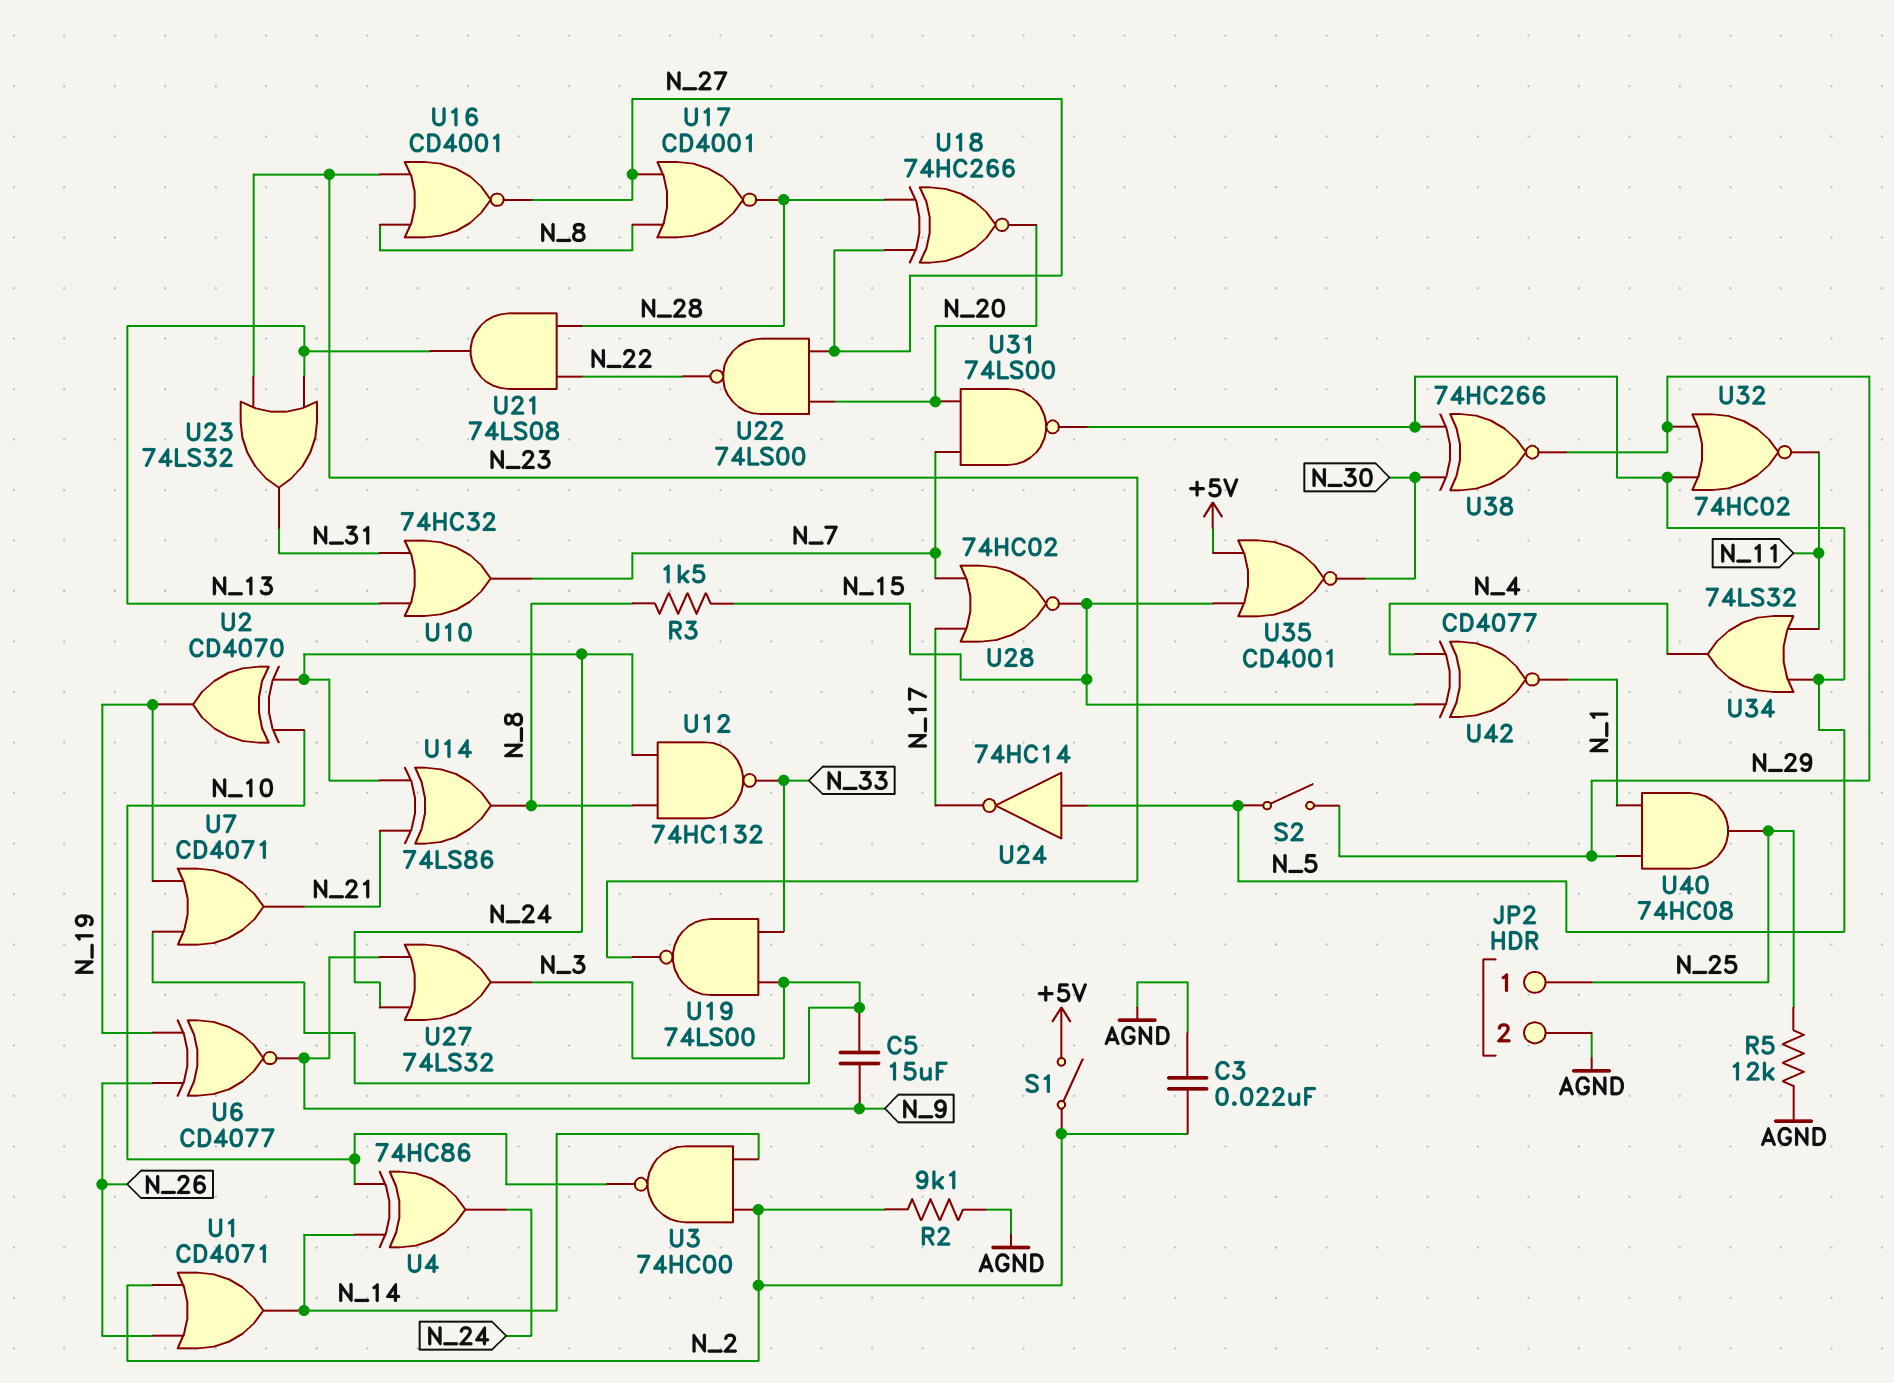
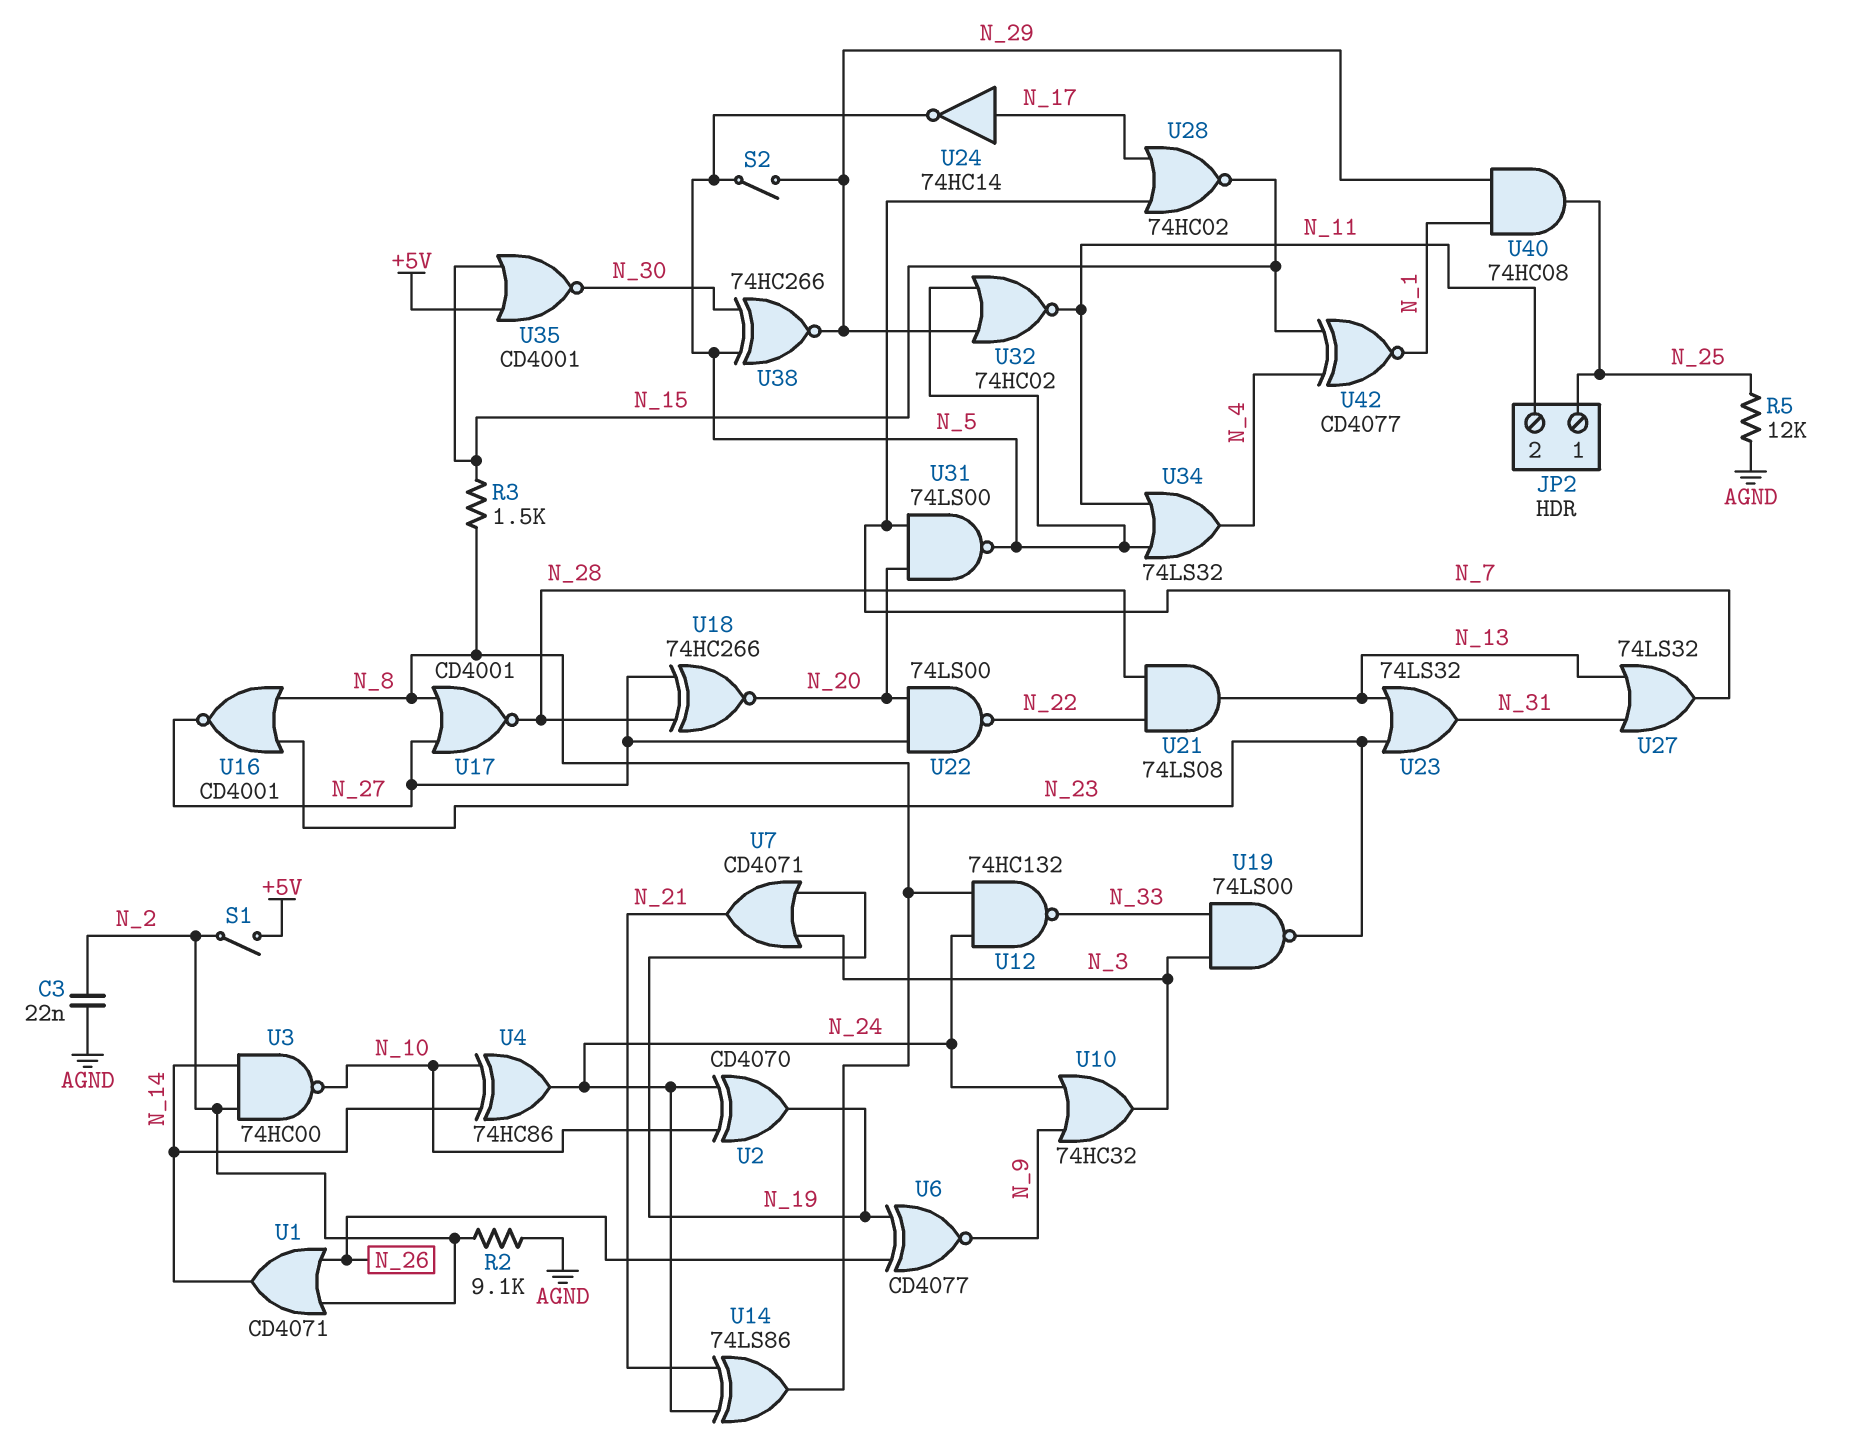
C5: 15uF (N_3, N_9) -> none
JP2 pin 2: AGND -> N_11
U10: OR 74HC32 (in N_13, in N_31, out N_7) -> OR 74HC32 (in N_9, in N_24, out N_3)
U24: NOT 74HC14 (in N_5, out N_17) -> NOT 74HC14 (in N_17, out N_5)
U27: OR 74LS32 (in N_9, in N_24, out N_3) -> OR 74LS32 (in N_13, in N_31, out N_7)

